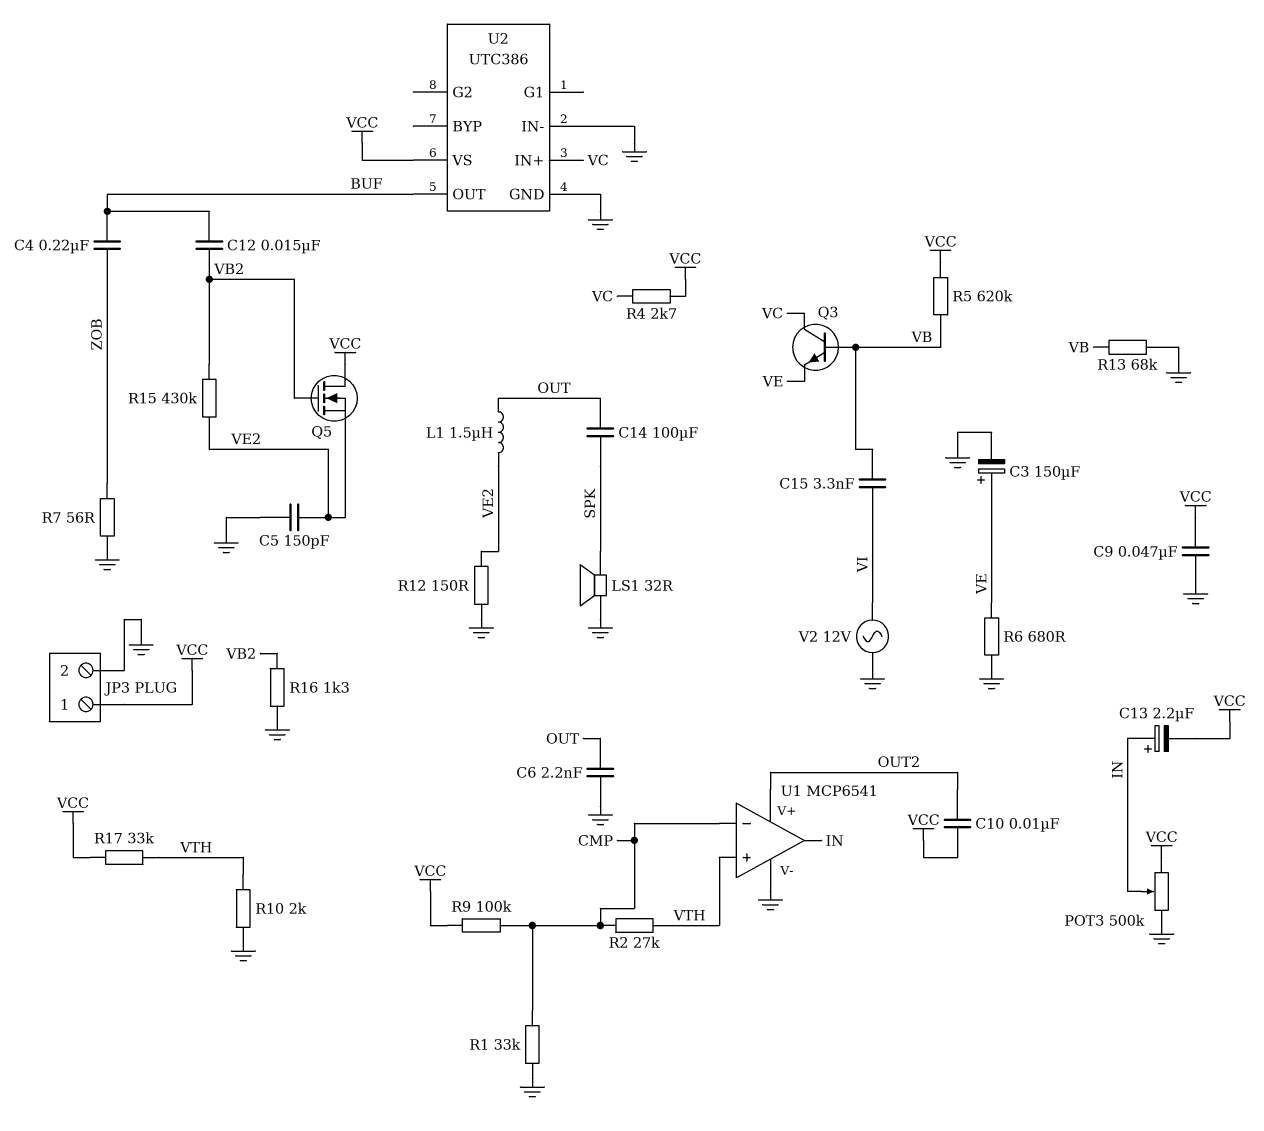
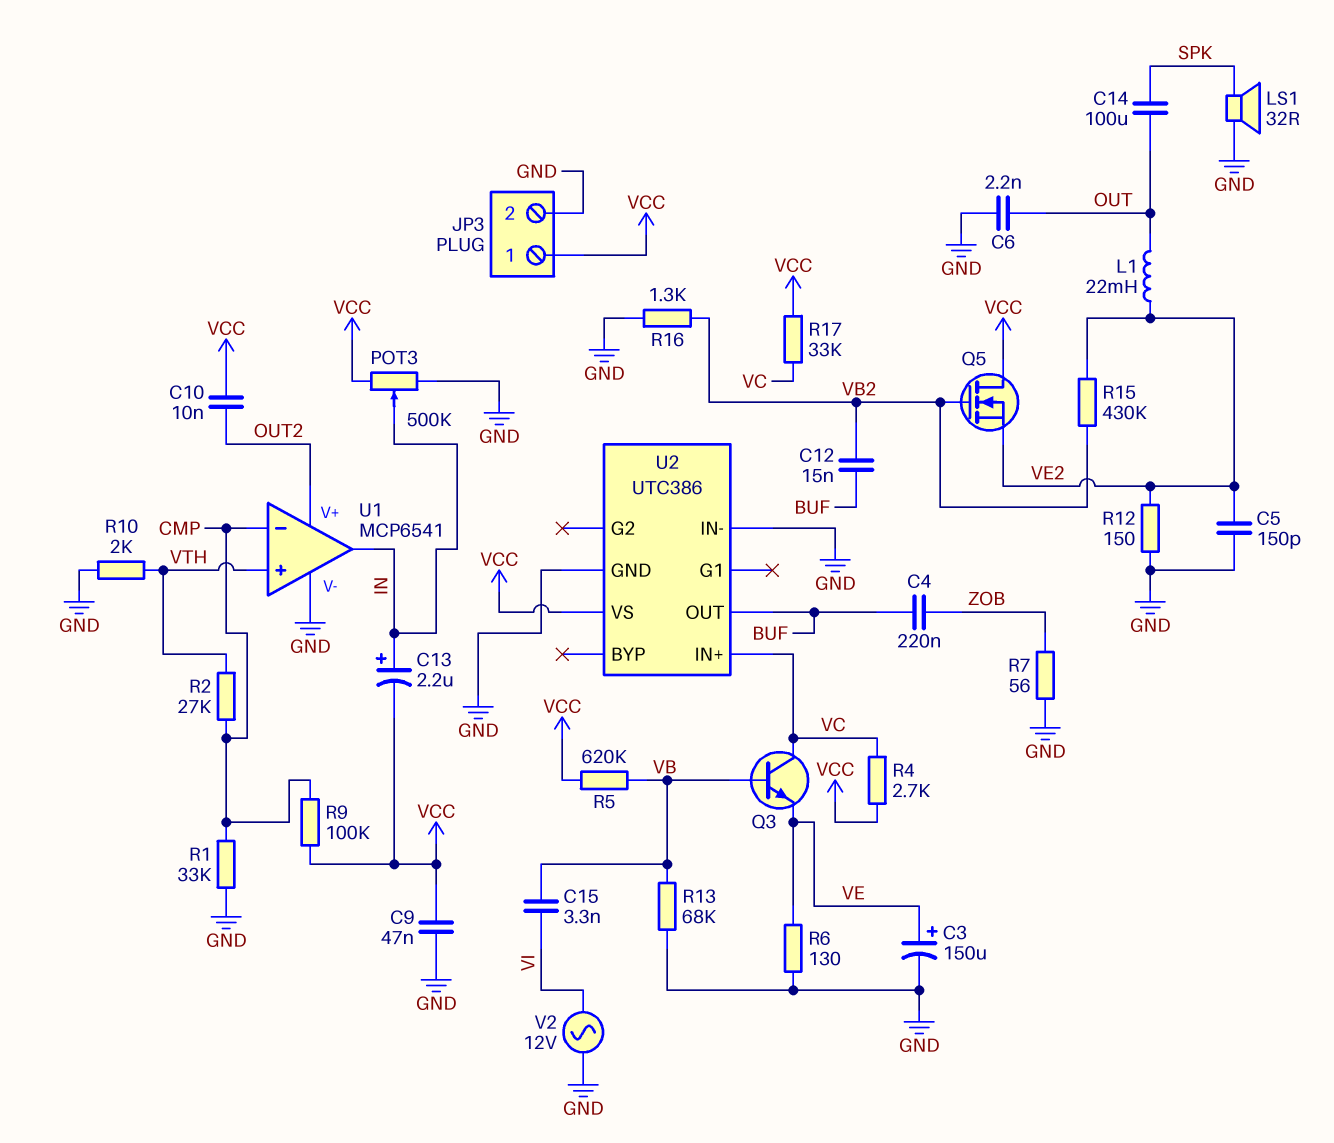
L1: 1.5uH (OUT, VE2) -> 22mH (OUT, VE2)
R6: 680 (GND, VE) -> 130 (GND, VE)
R17: 33k (VCC, VTH) -> 33k (VC, VCC)

